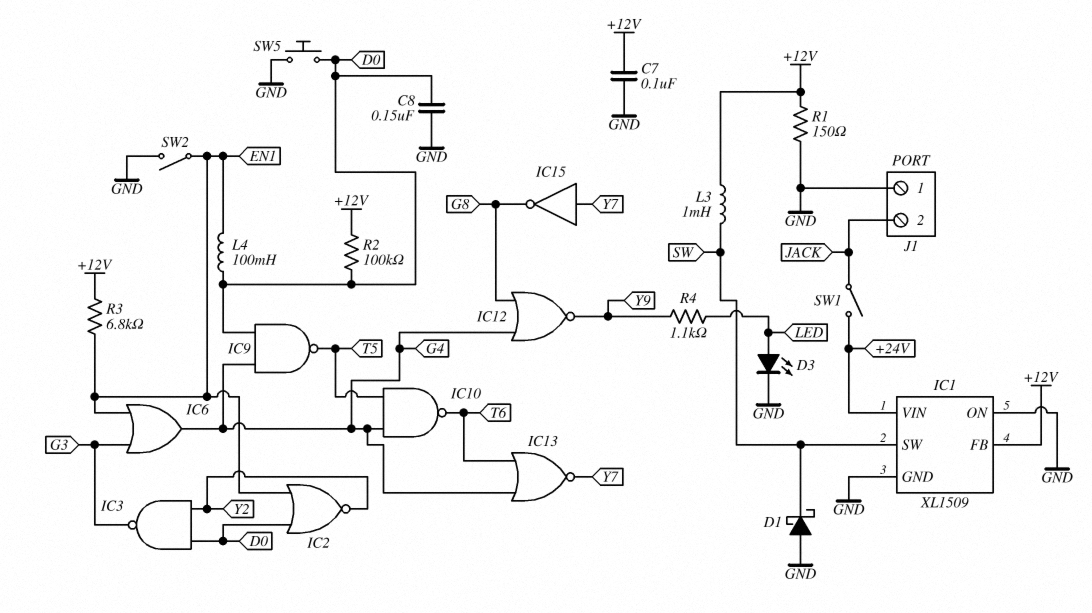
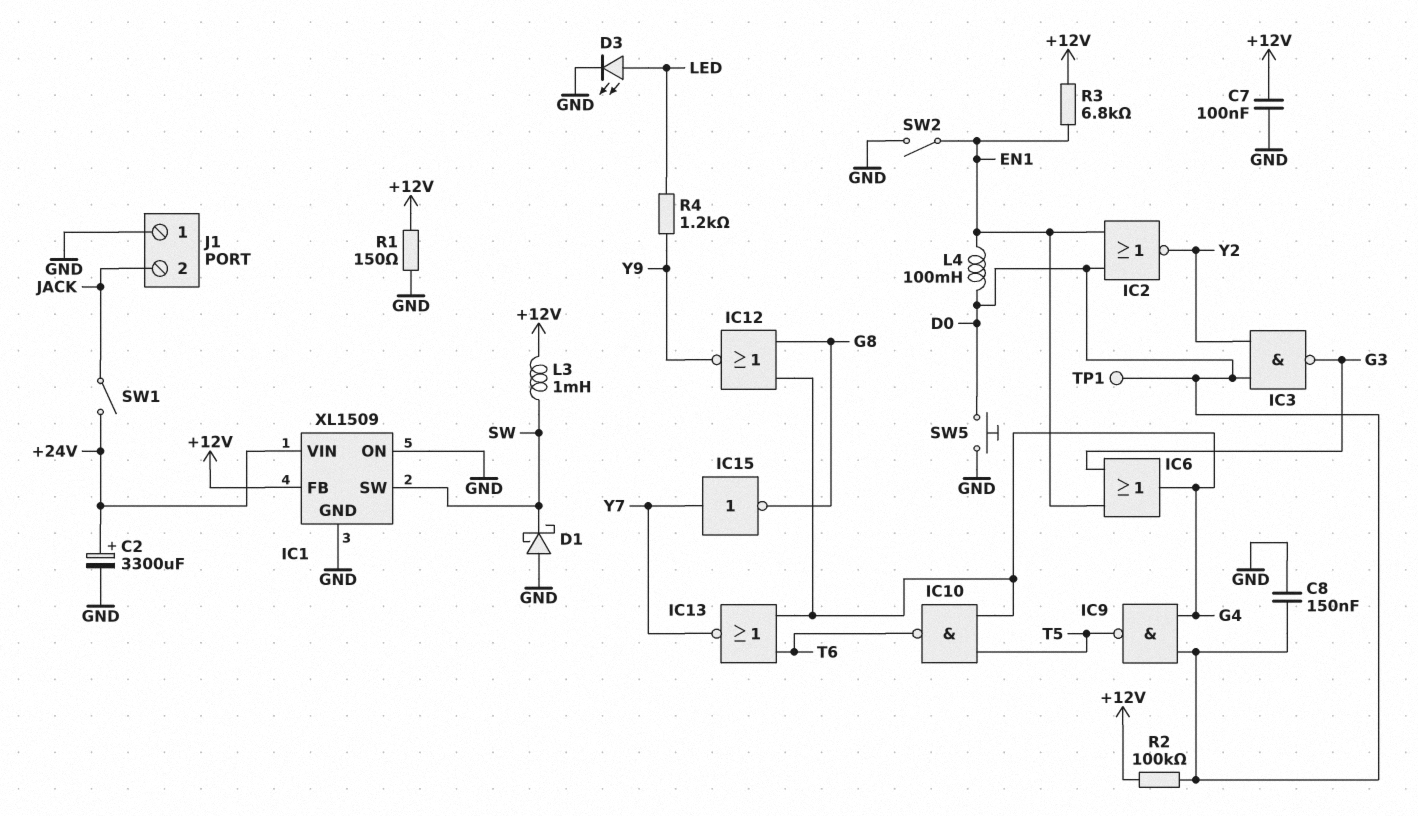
C2: none -> 3300uF (plus +24V, minus GND)
R4: 1.1k (LED, Y9) -> 1.2k (LED, Y9)
TP1: none -> test point (D0)

